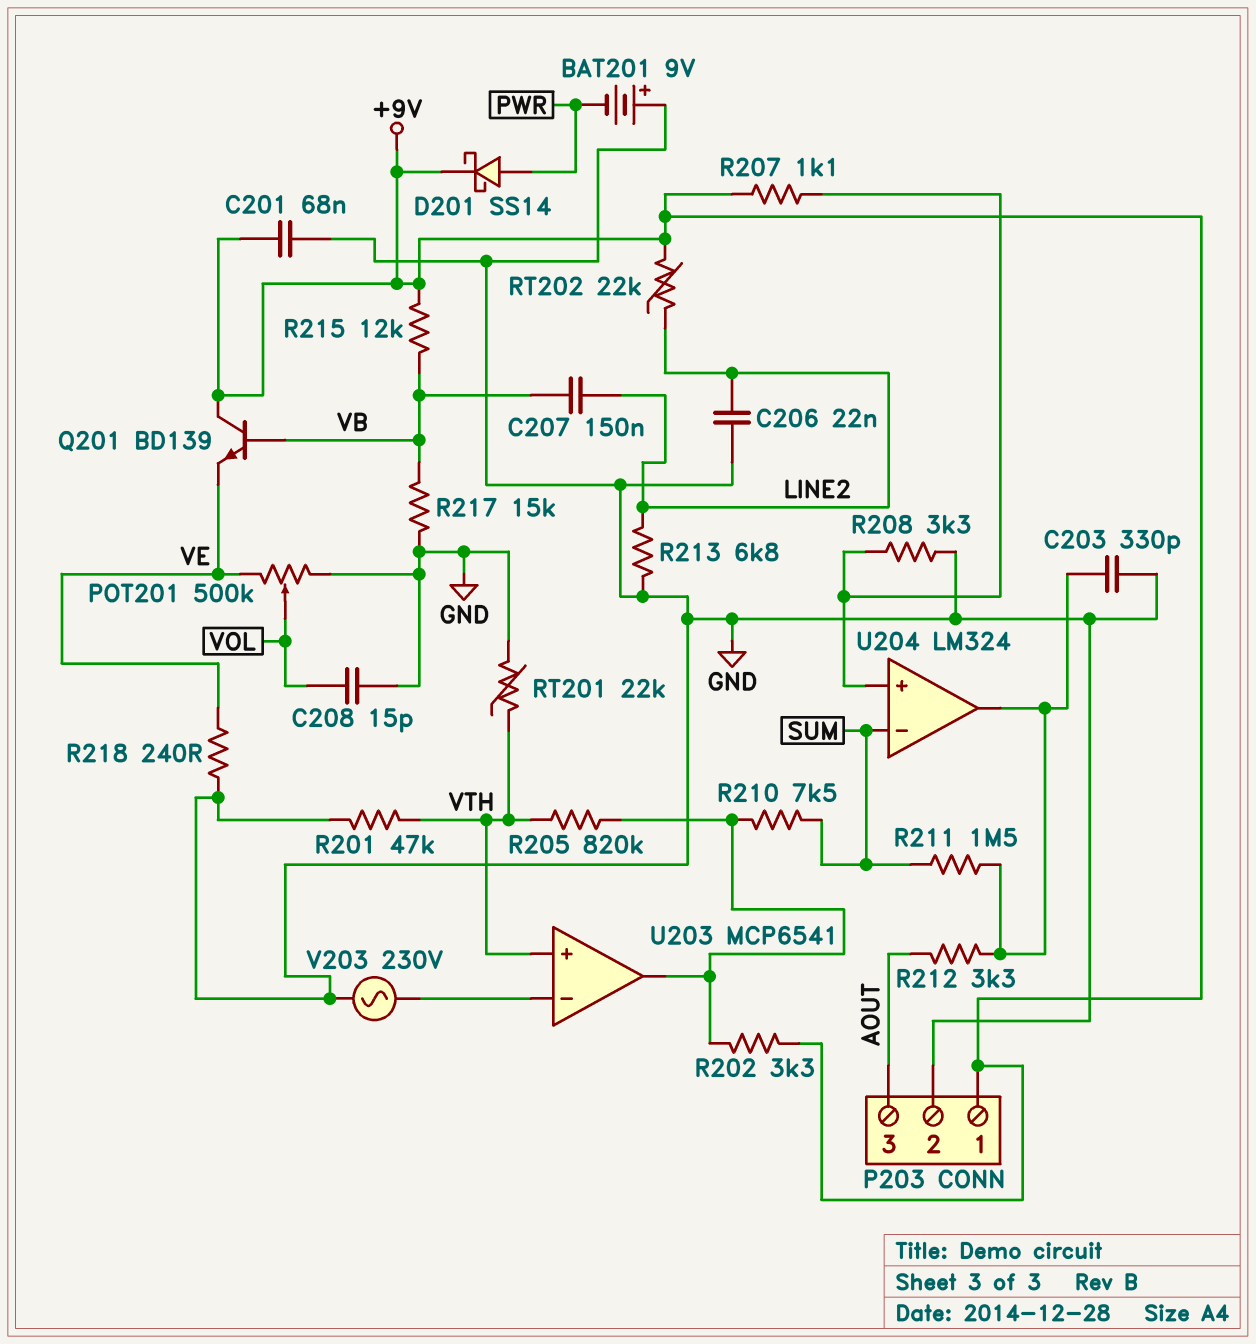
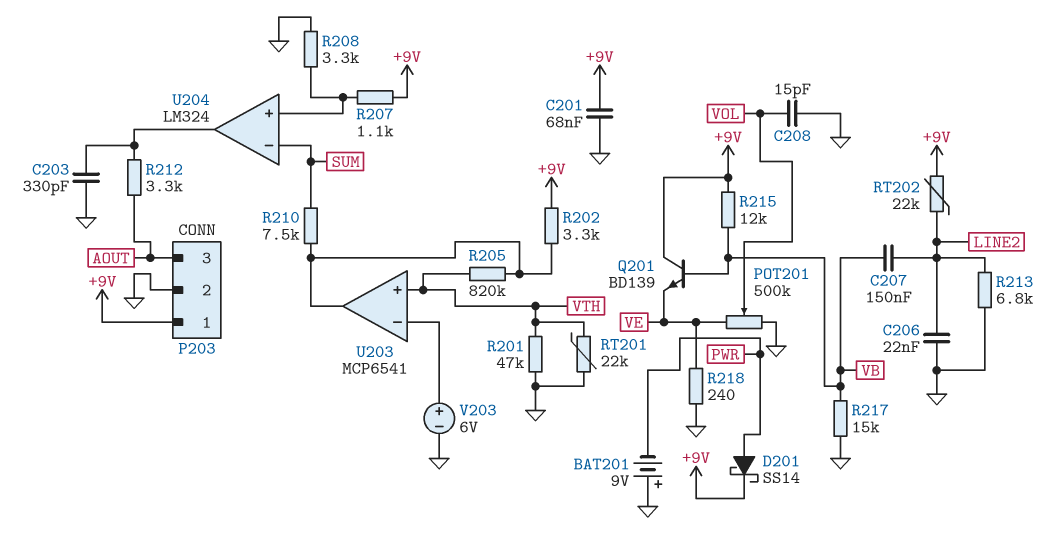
R211: 1.5M (SUM, U204/out) -> none
V203: AC 230V (GND, U203/in-) -> 6V (plus U203/in-, minus GND)

